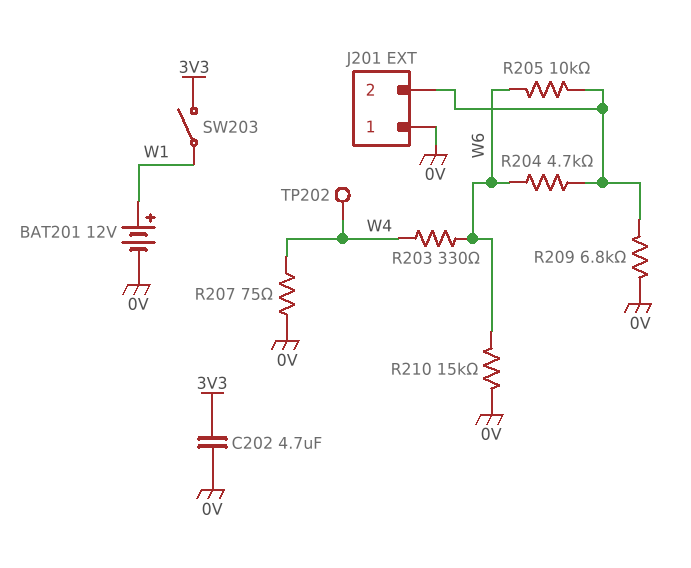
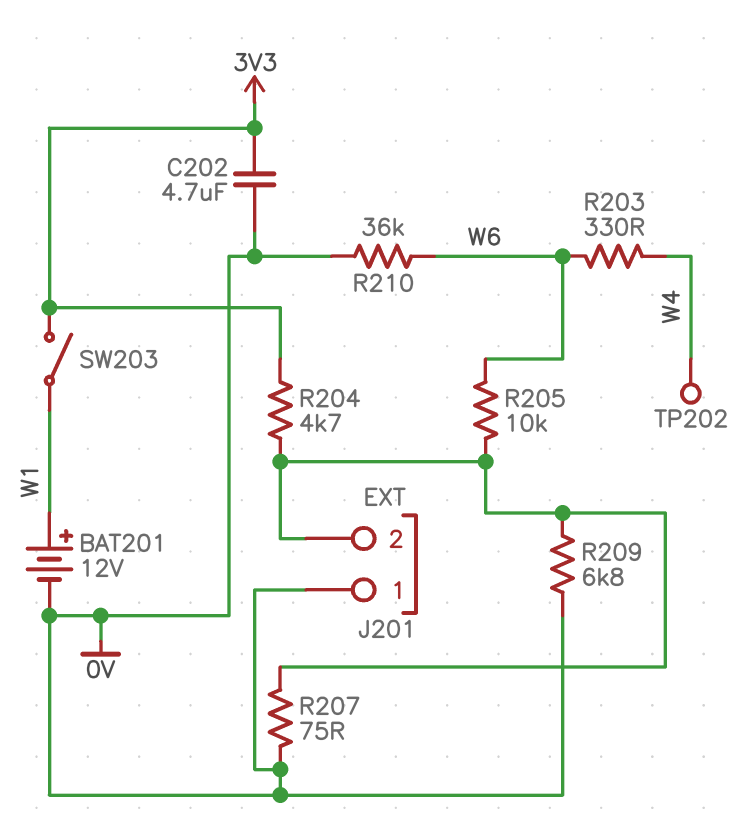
R204: 4.7k (J201/2, W6) -> 4.7k (3V3, J201/2)
R207: 75 (0V, W4) -> 75 (0V, J201/2)
R210: 15k (0V, W6) -> 36k (0V, W6)

